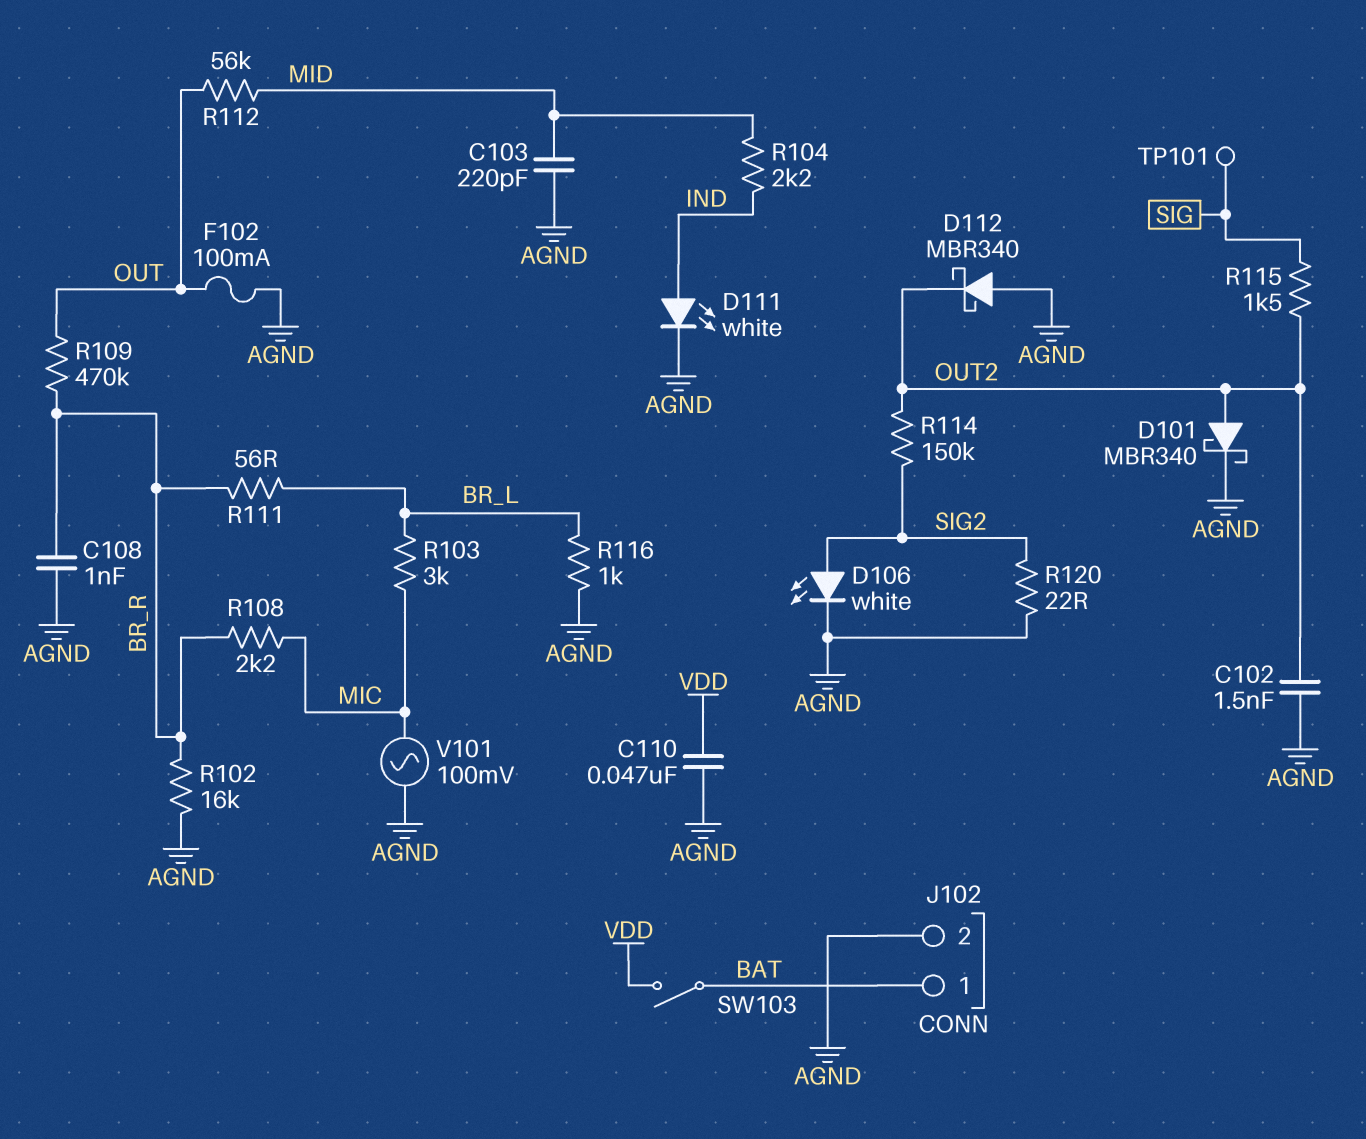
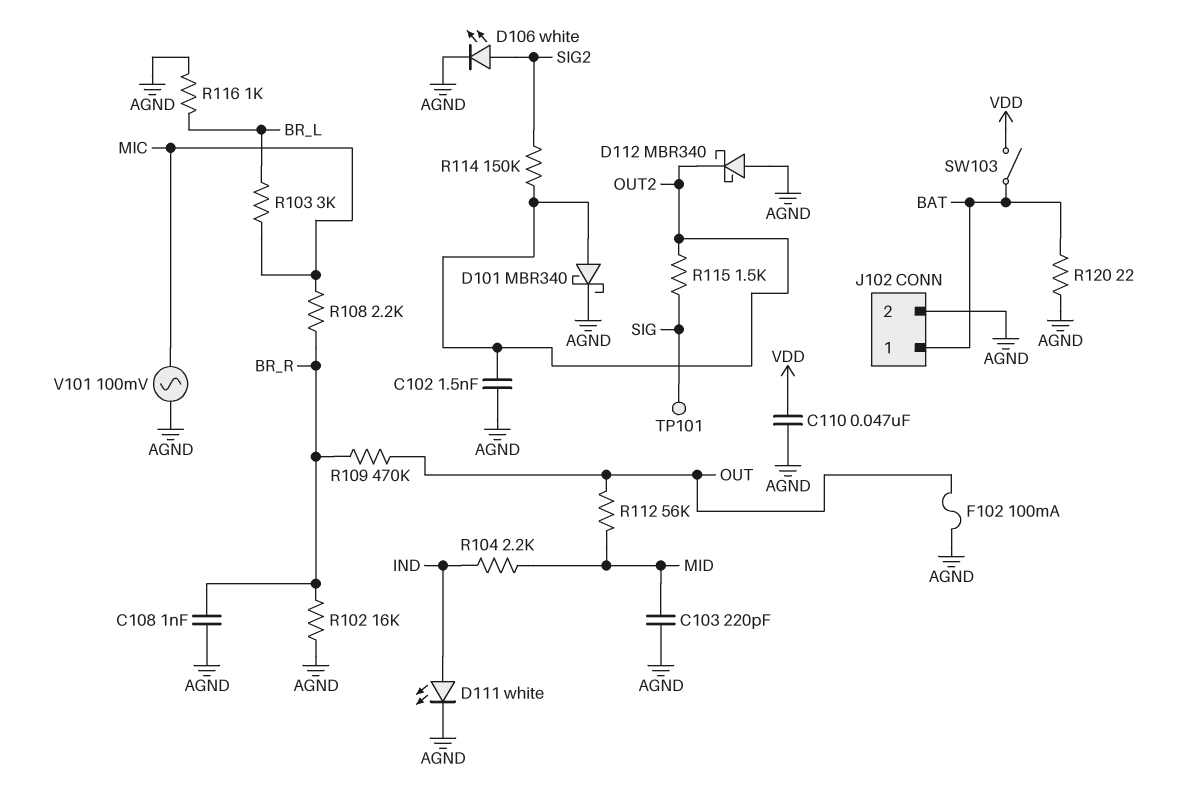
R111: 56 (BR_L, BR_R) -> none
R120: 22 (AGND, SIG2) -> 22 (AGND, BAT)

